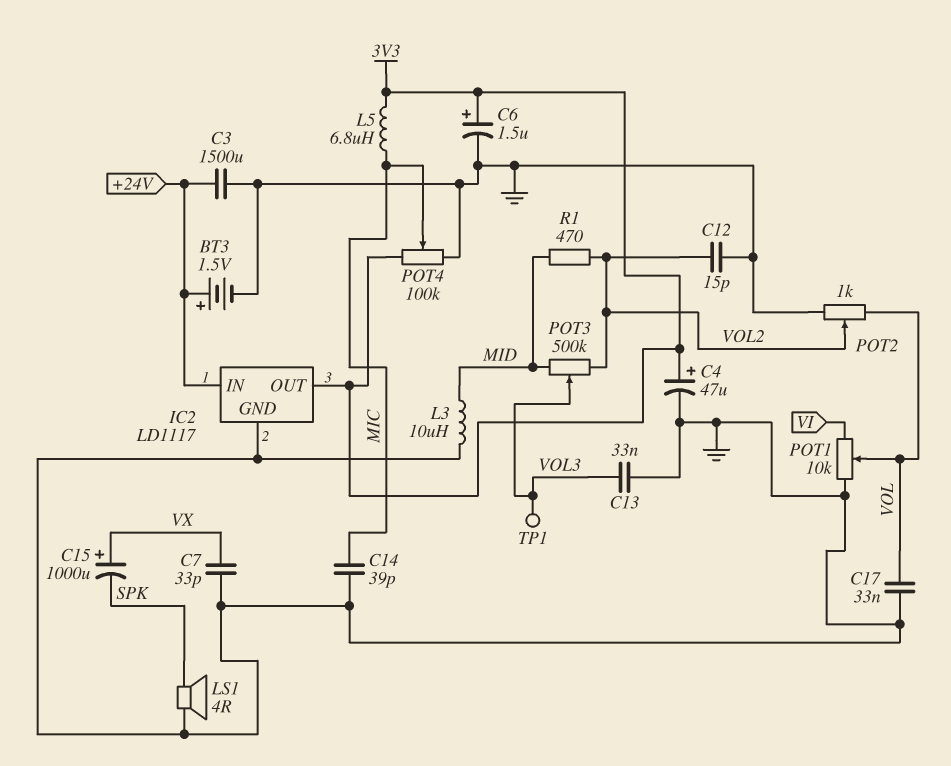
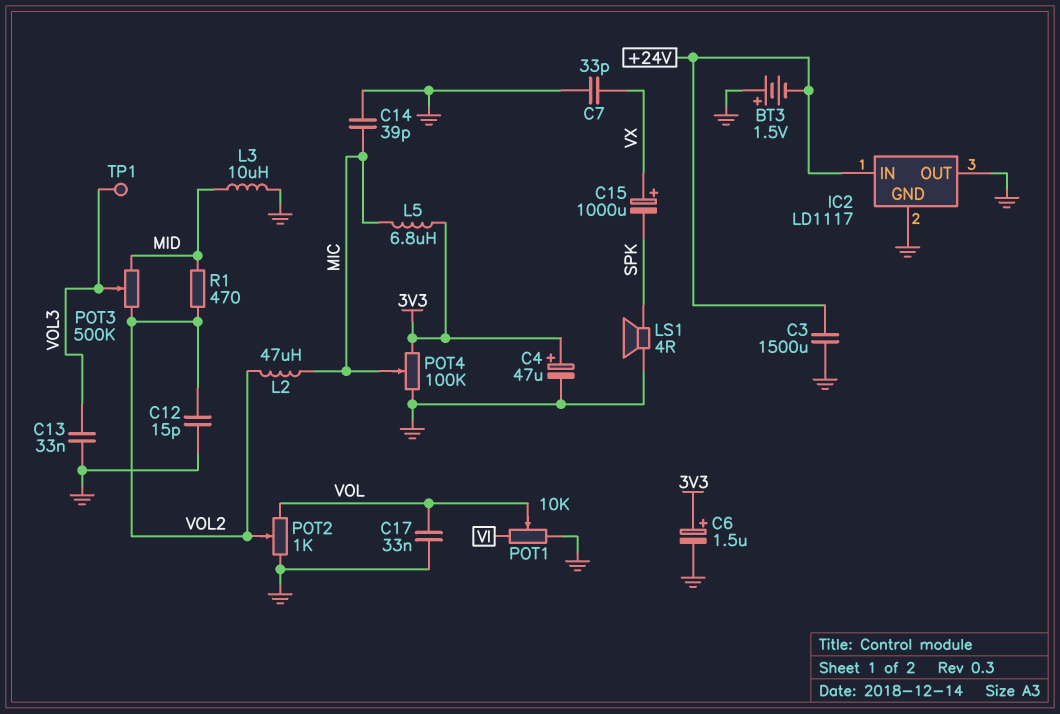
BT3: 1.5V (plus +24V, minus GND) -> 1.5V (plus GND, minus +24V)
IC2 pin OUT: 3V3 -> GND
L2: none -> 47uH (MIC, VOL2)

